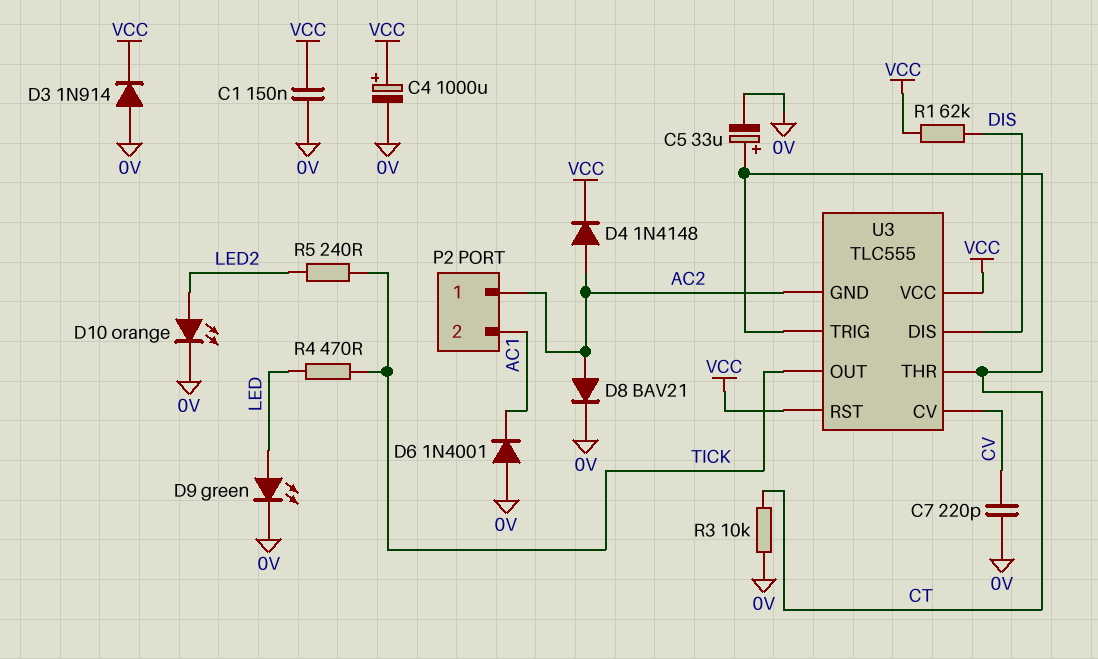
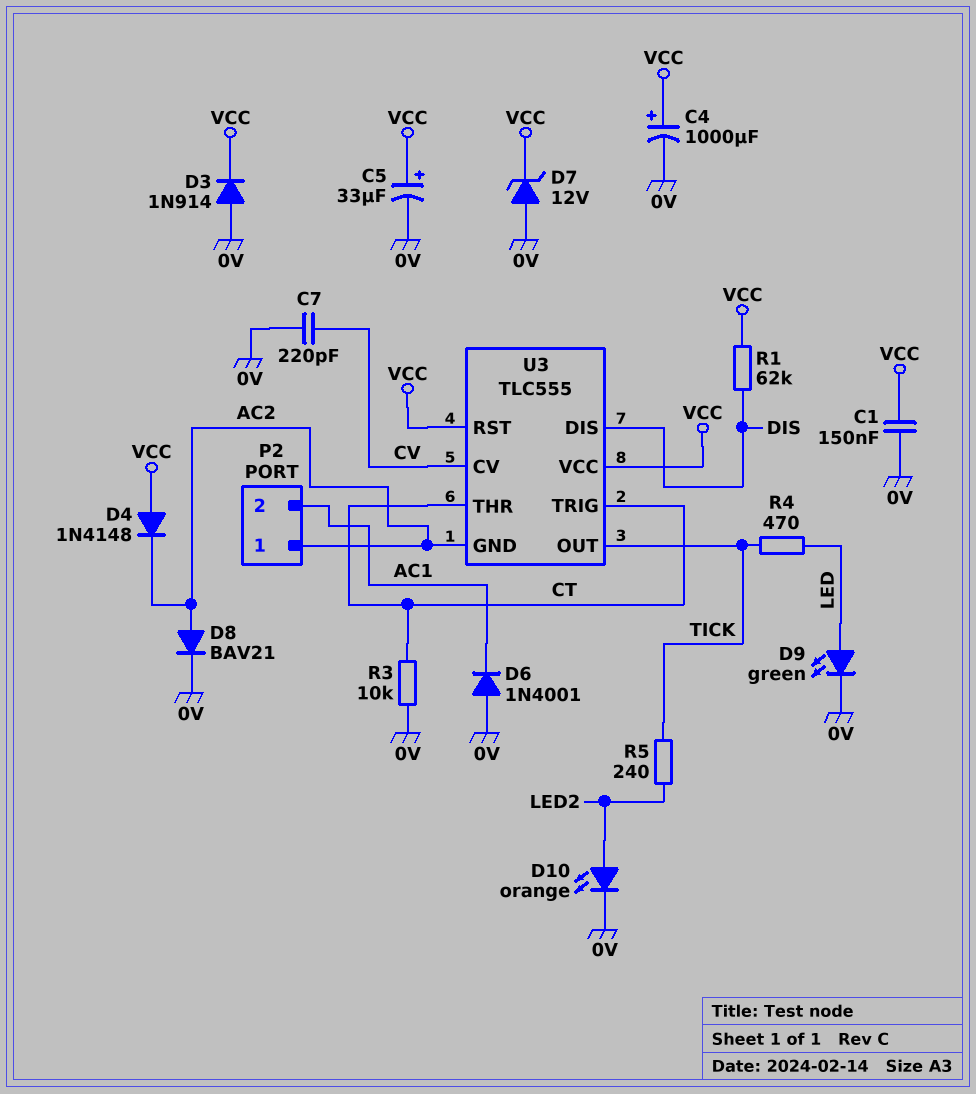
C5: 33uF (plus CT, minus 0V) -> 33uF (plus VCC, minus 0V)
D4: diode 1N4148 (A AC2, K VCC) -> diode 1N4148 (A VCC, K AC2)
D7: none -> zener 12V (A 0V, K VCC)

